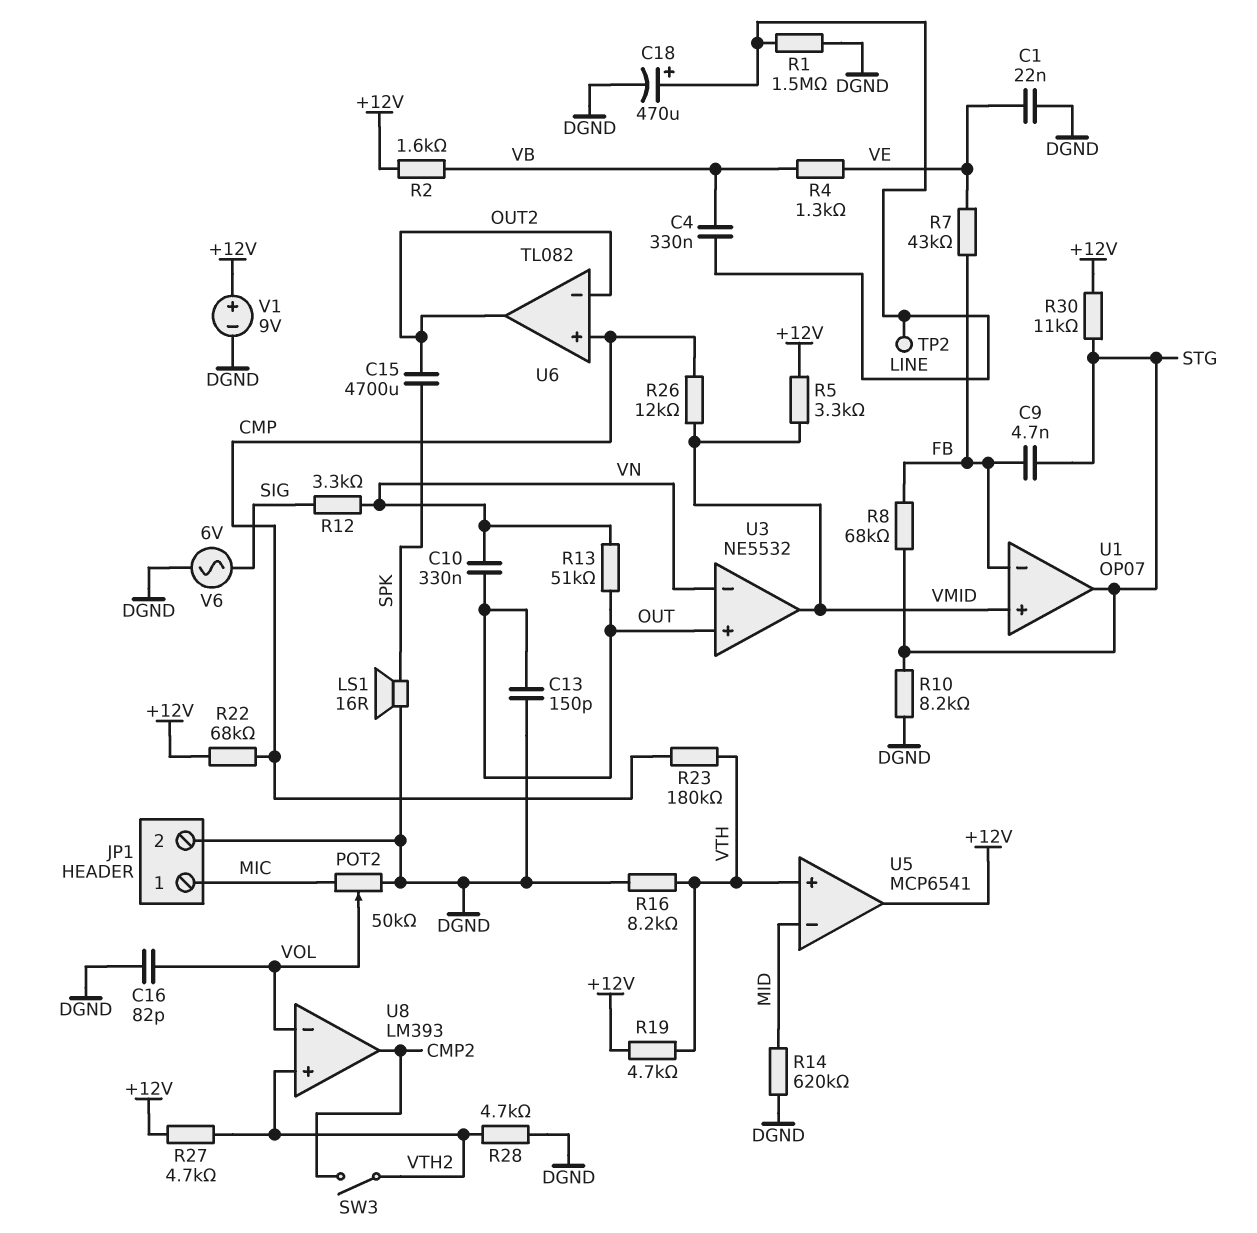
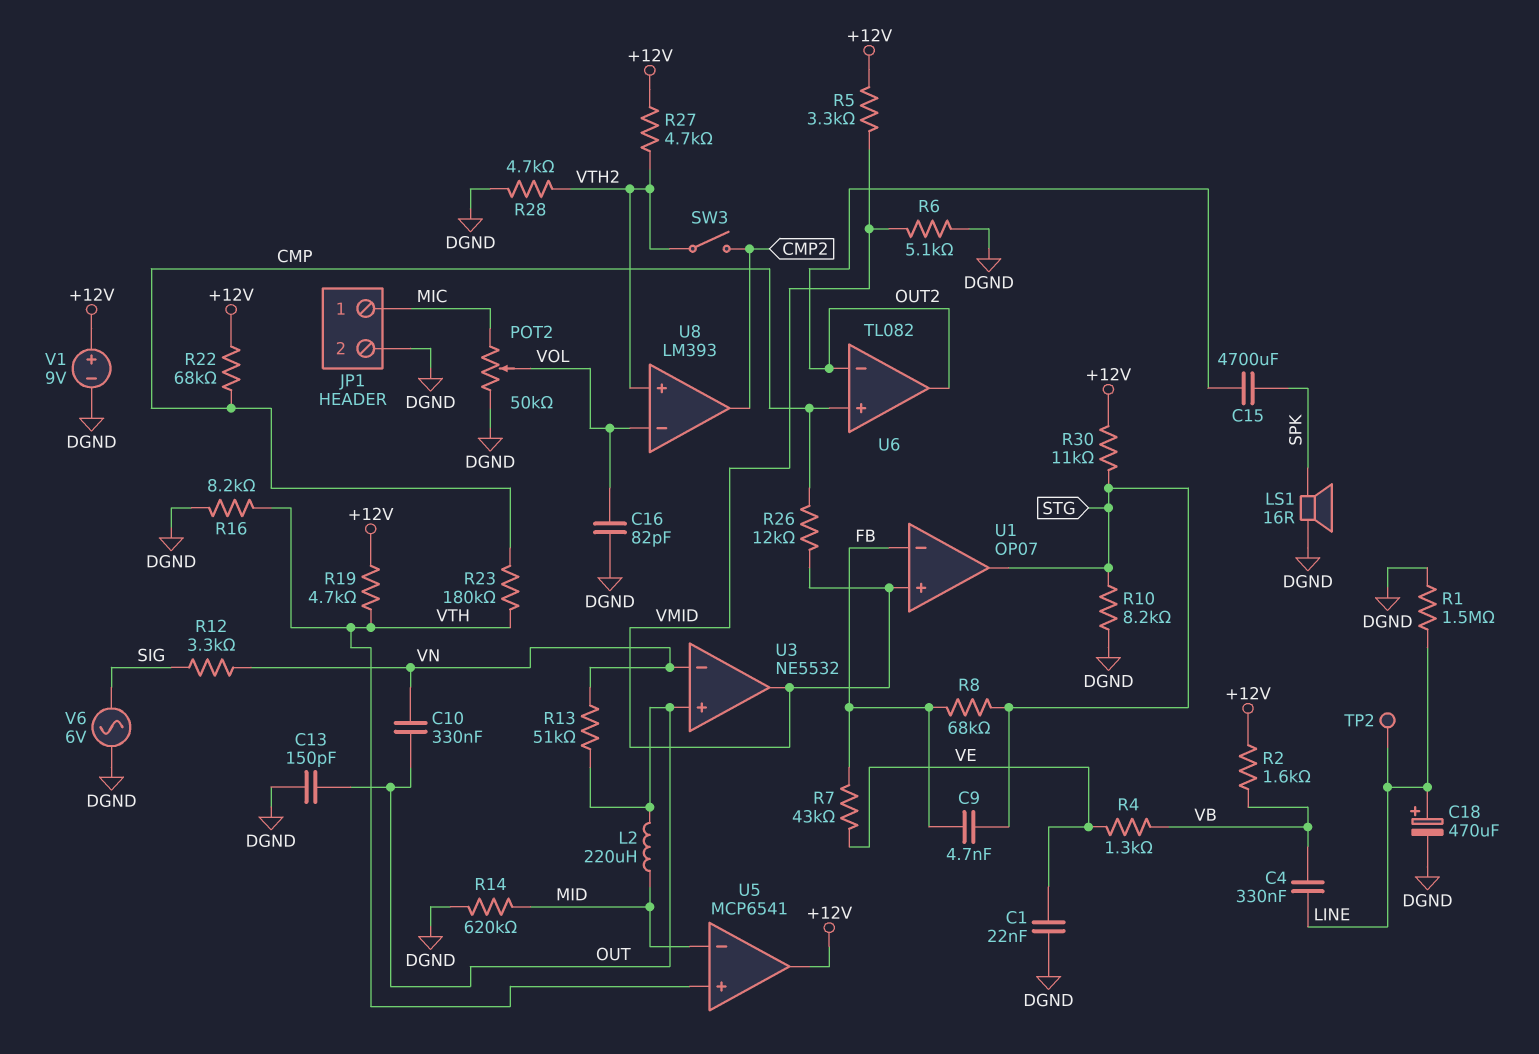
L2: none -> 220uH (MID, OUT)
R6: none -> 5.1k (DGND, VMID)

